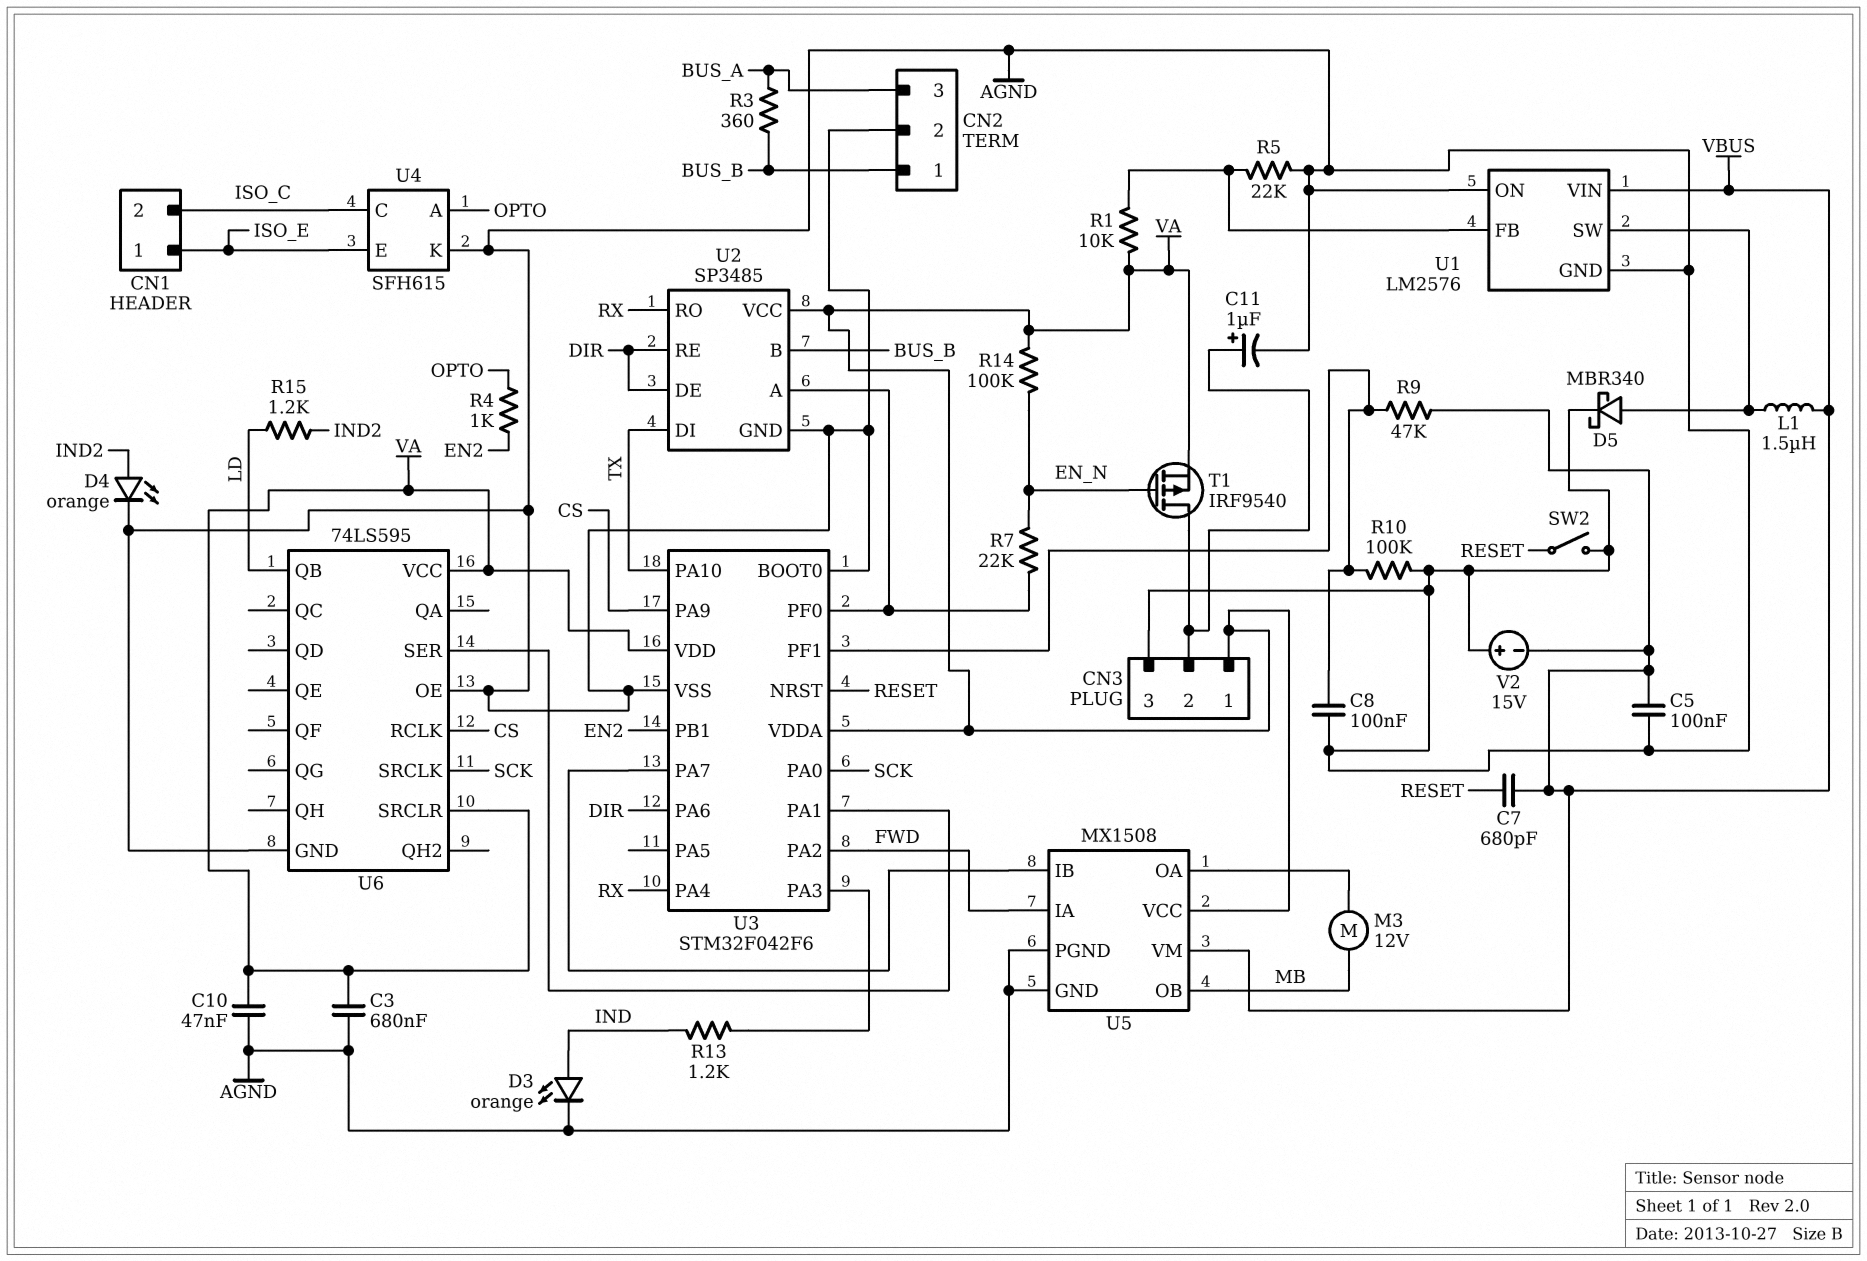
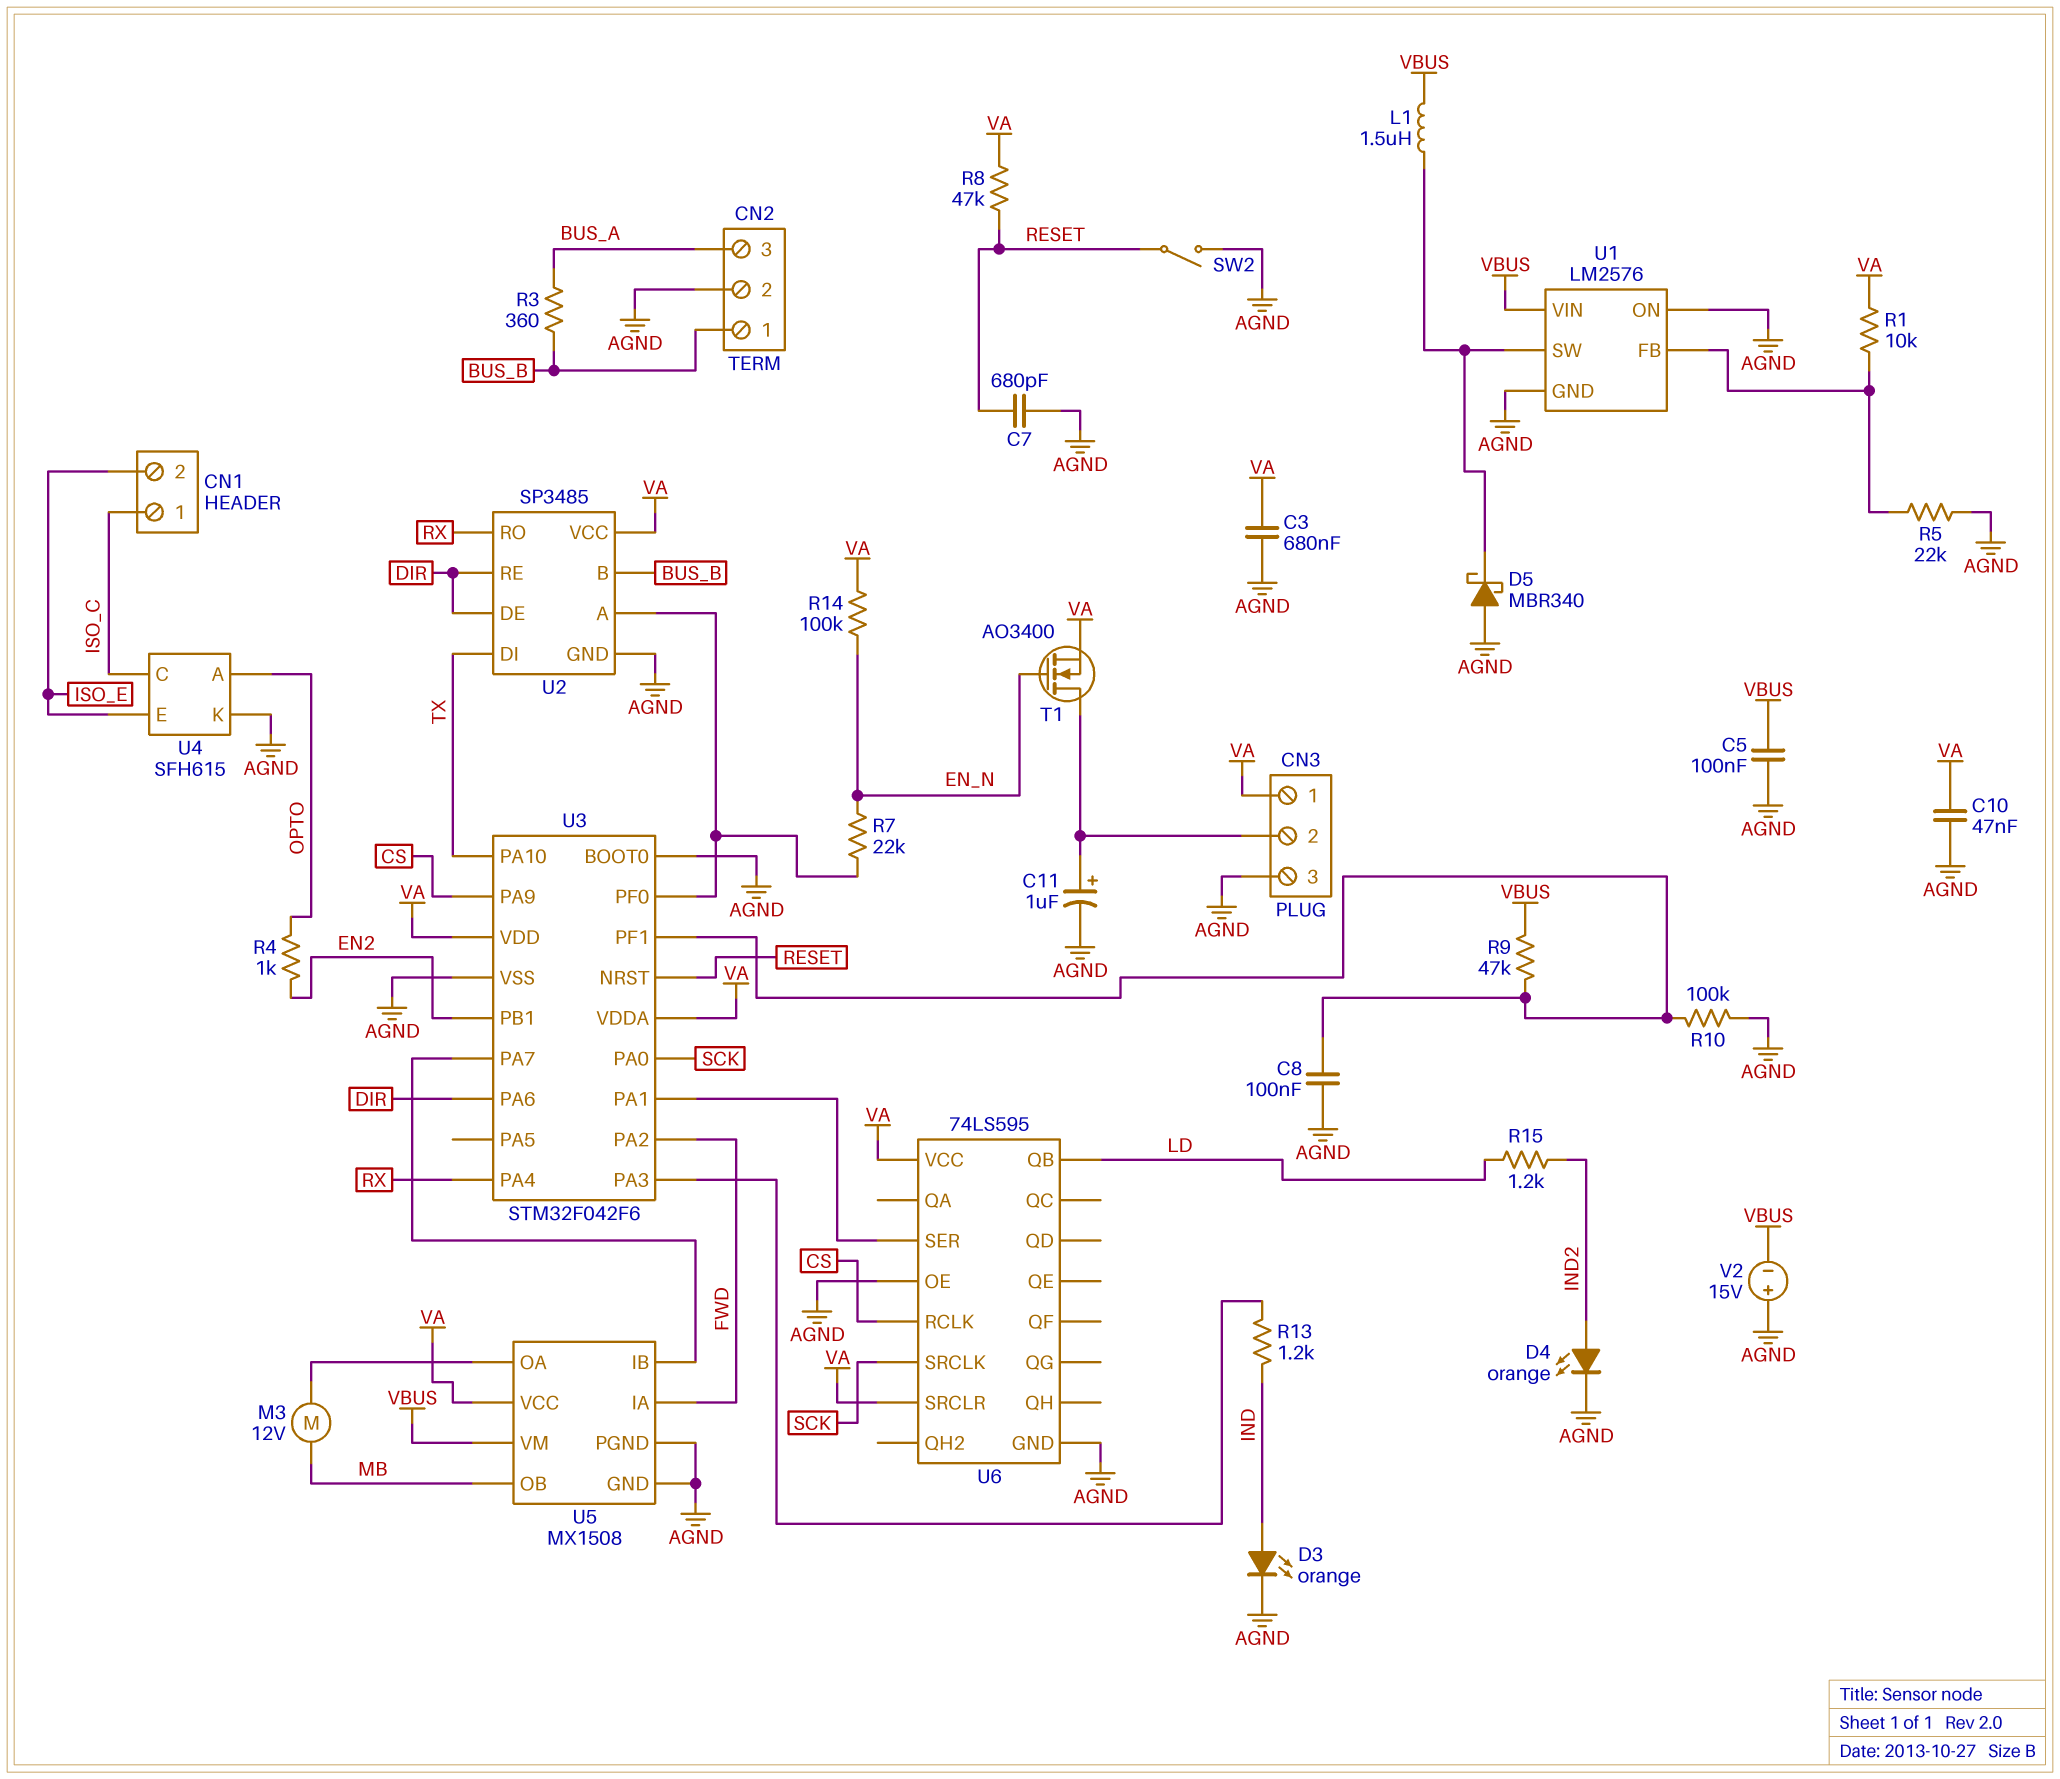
C7: 680pF (RESET, VBUS) -> 680pF (AGND, RESET)
CN1 pin 1: ISO_E -> ISO_C
CN1 pin 2: ISO_C -> ISO_E
D5: schottky MBR340 (A U1/SW, K AGND) -> schottky MBR340 (A AGND, K U1/SW)
R8: none -> 47k (RESET, VA)
T1: PMOS IRF9540 (G EN_N, D CN3/2, S VA) -> NMOS AO3400 (G EN_N, D CN3/2, S VA)

